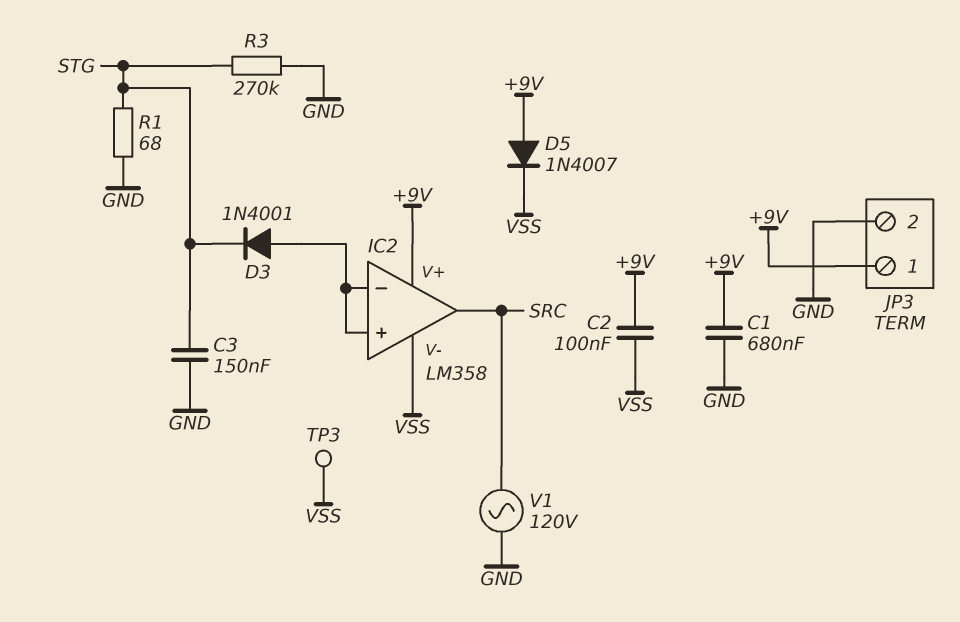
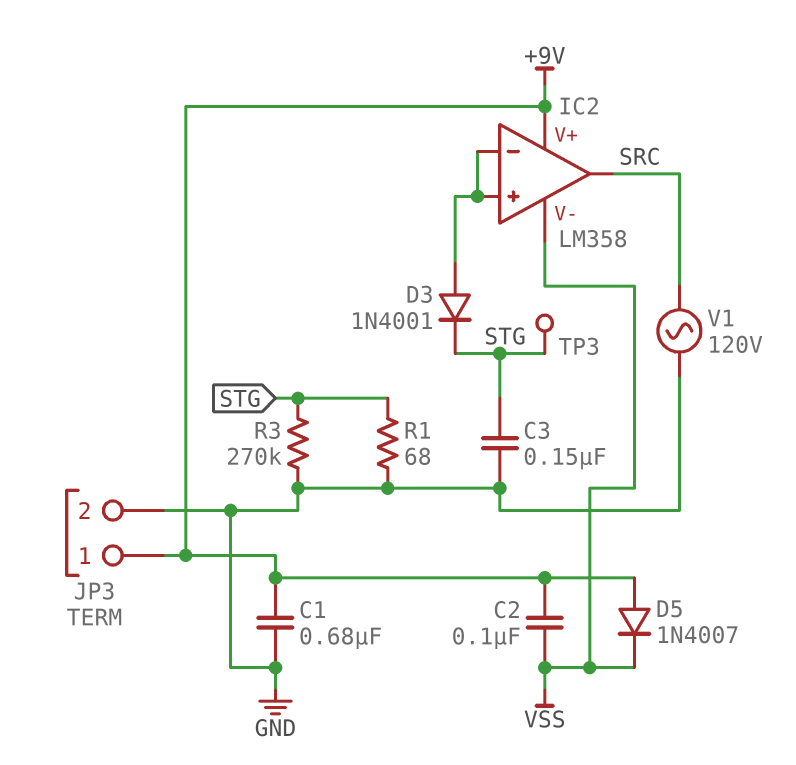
TP3: test point (VSS) -> test point (STG)

